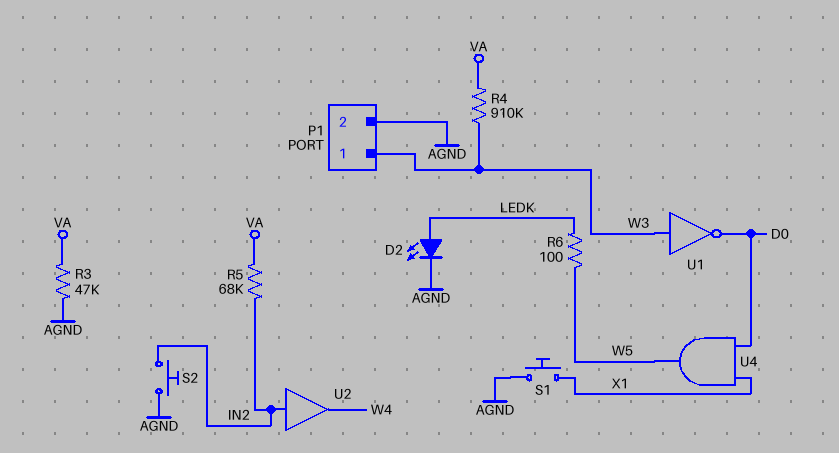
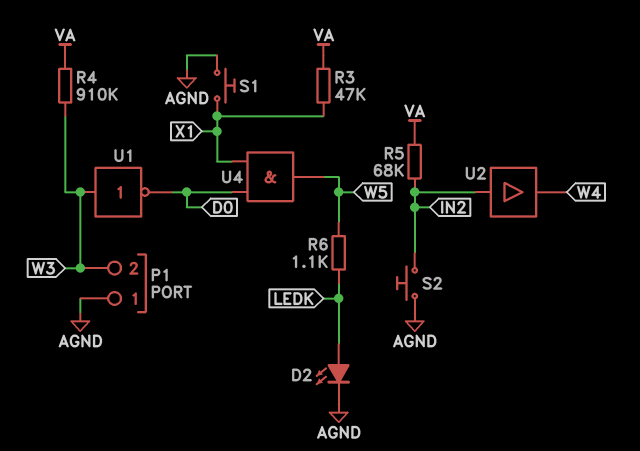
P1 pin 1: W3 -> AGND
P1 pin 2: AGND -> W3
R3: 47k (AGND, VA) -> 47k (VA, X1)
R6: 100 (LEDK, W5) -> 1.1k (LEDK, W5)

